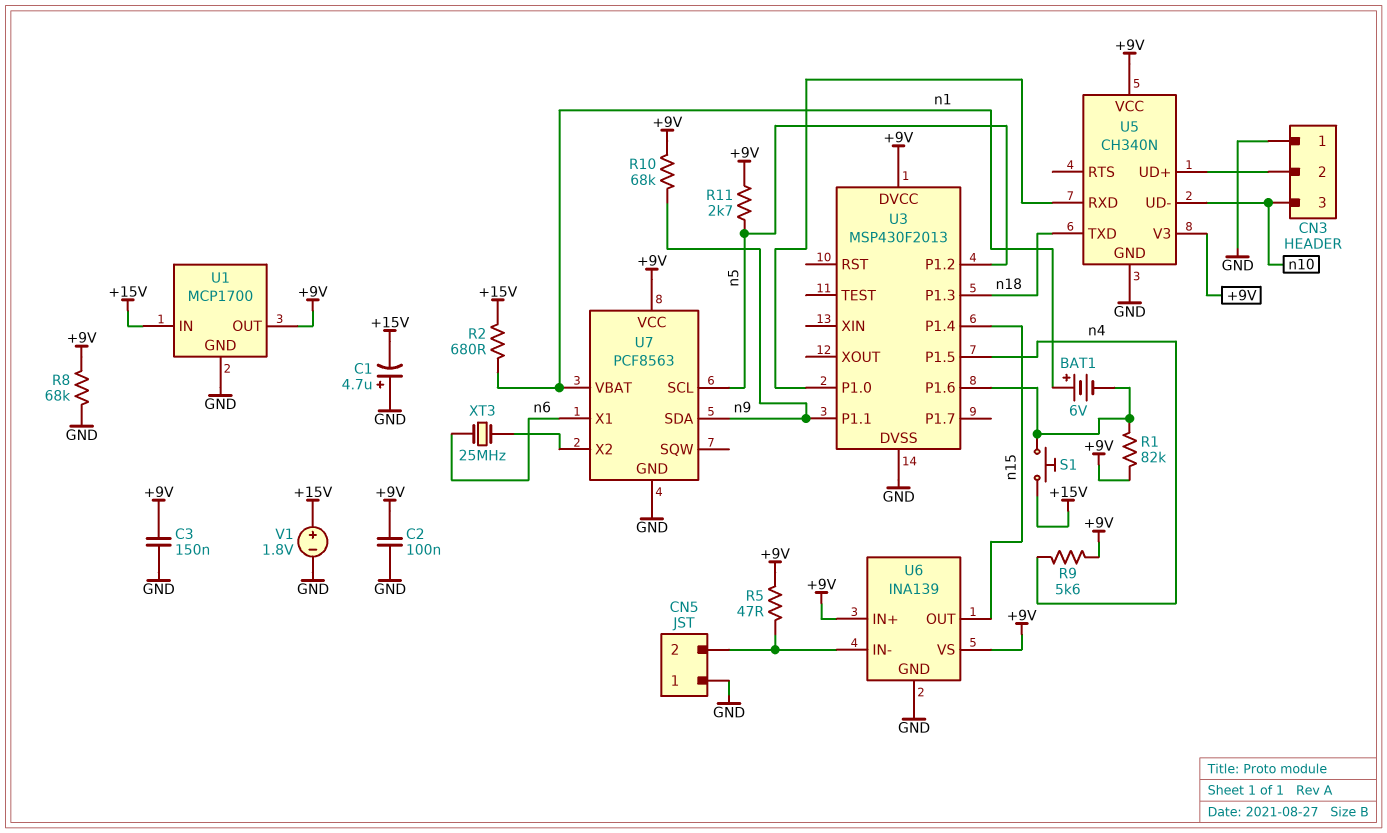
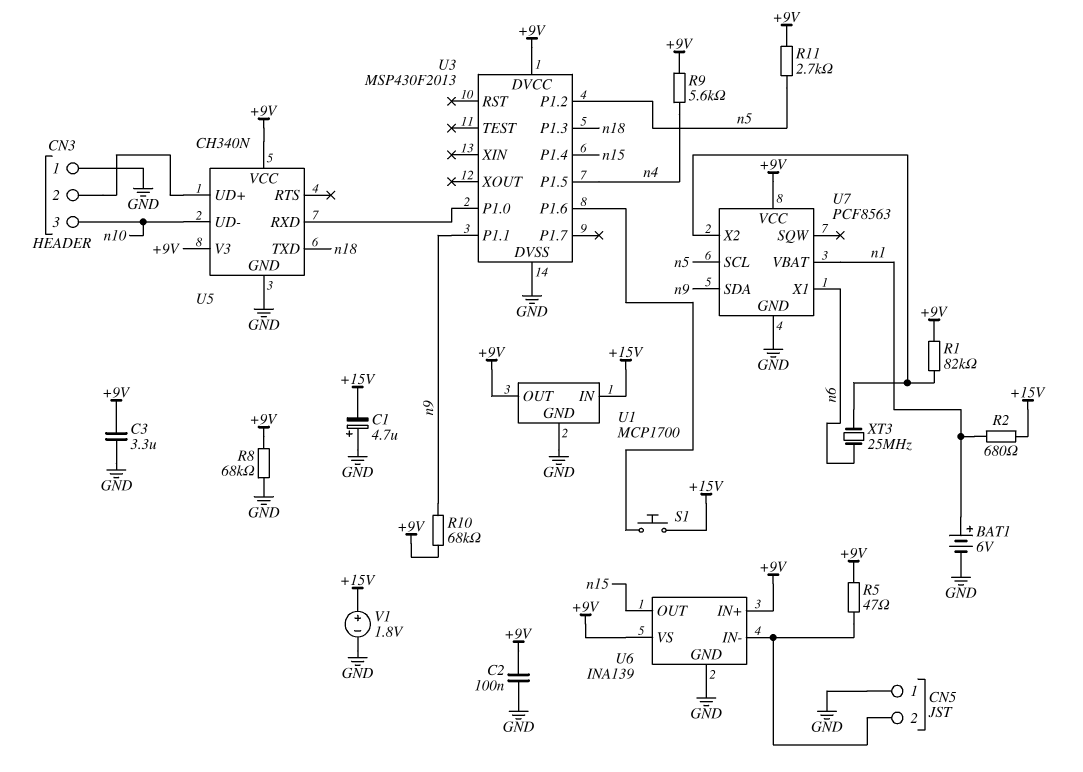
BAT1: 6V (plus n1, minus U3/P1.6) -> 6V (plus n1, minus GND)
C3: 150nF (+9V, GND) -> 3.3uF (+9V, GND)
R1: 82k (+9V, U3/P1.6) -> 82k (+9V, U7/X2)

